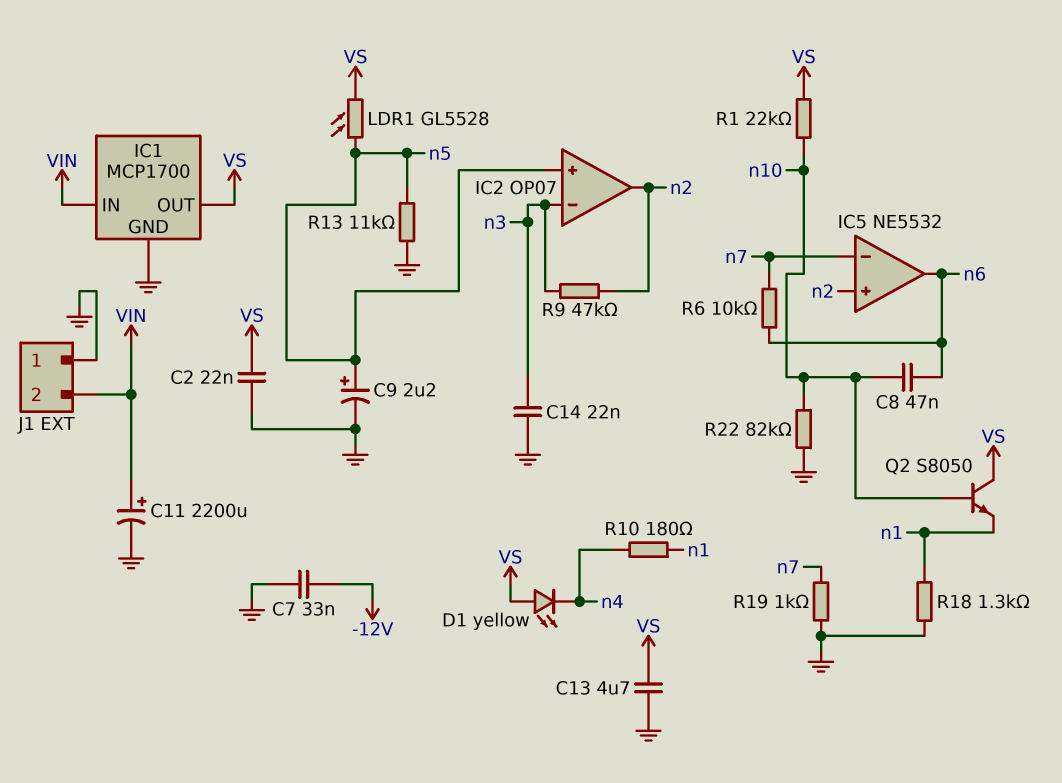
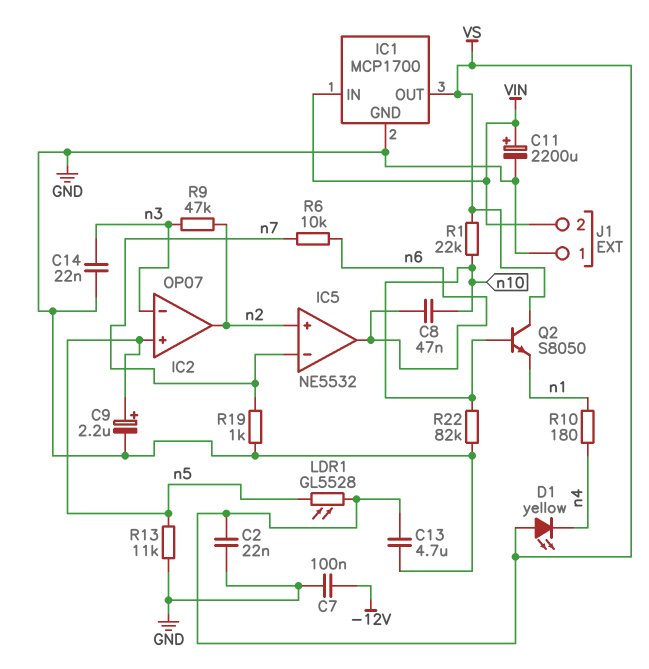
C7: 33nF (-12V, GND) -> 100nF (-12V, GND)
R18: 1.3k (GND, n1) -> none

